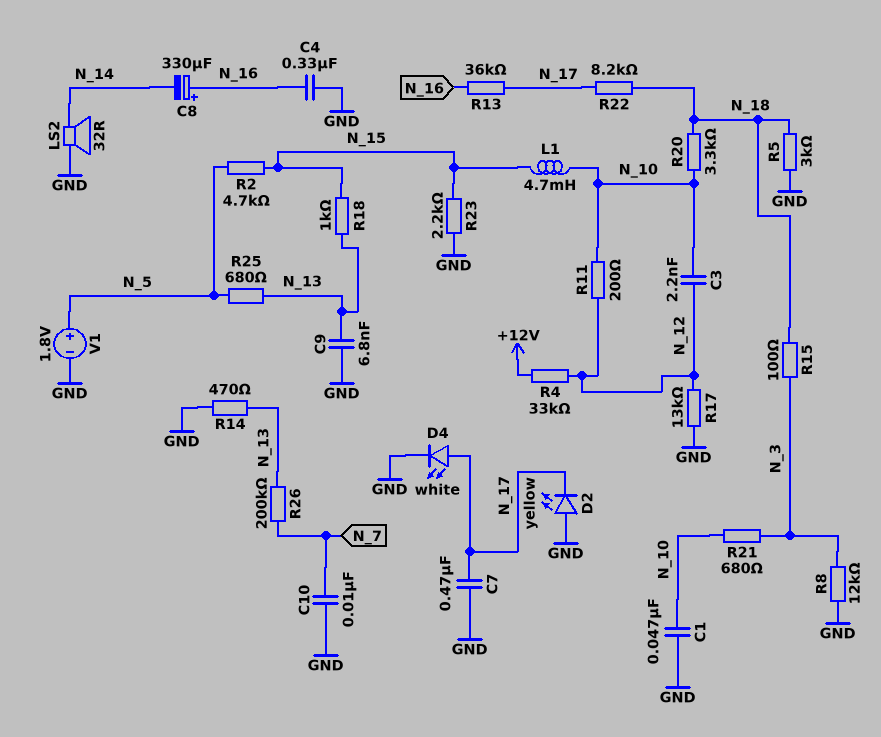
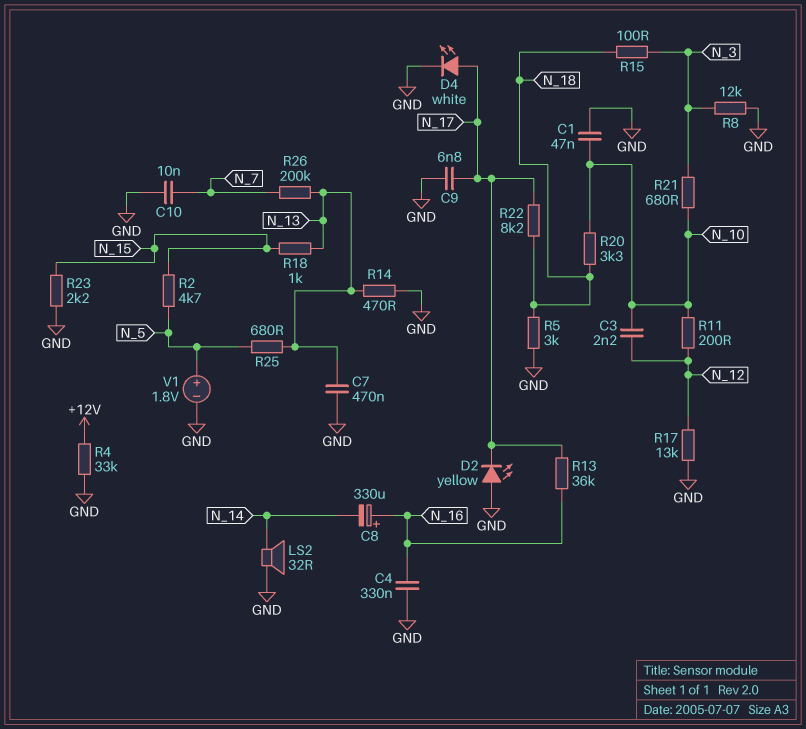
C7: 470nF (GND, N_17) -> 470nF (GND, N_13)
C9: 6.8nF (GND, N_13) -> 6.8nF (GND, N_17)
L1: 4.7mH (N_10, N_15) -> none
R4: 33k (+12V, N_12) -> 33k (+12V, GND)

